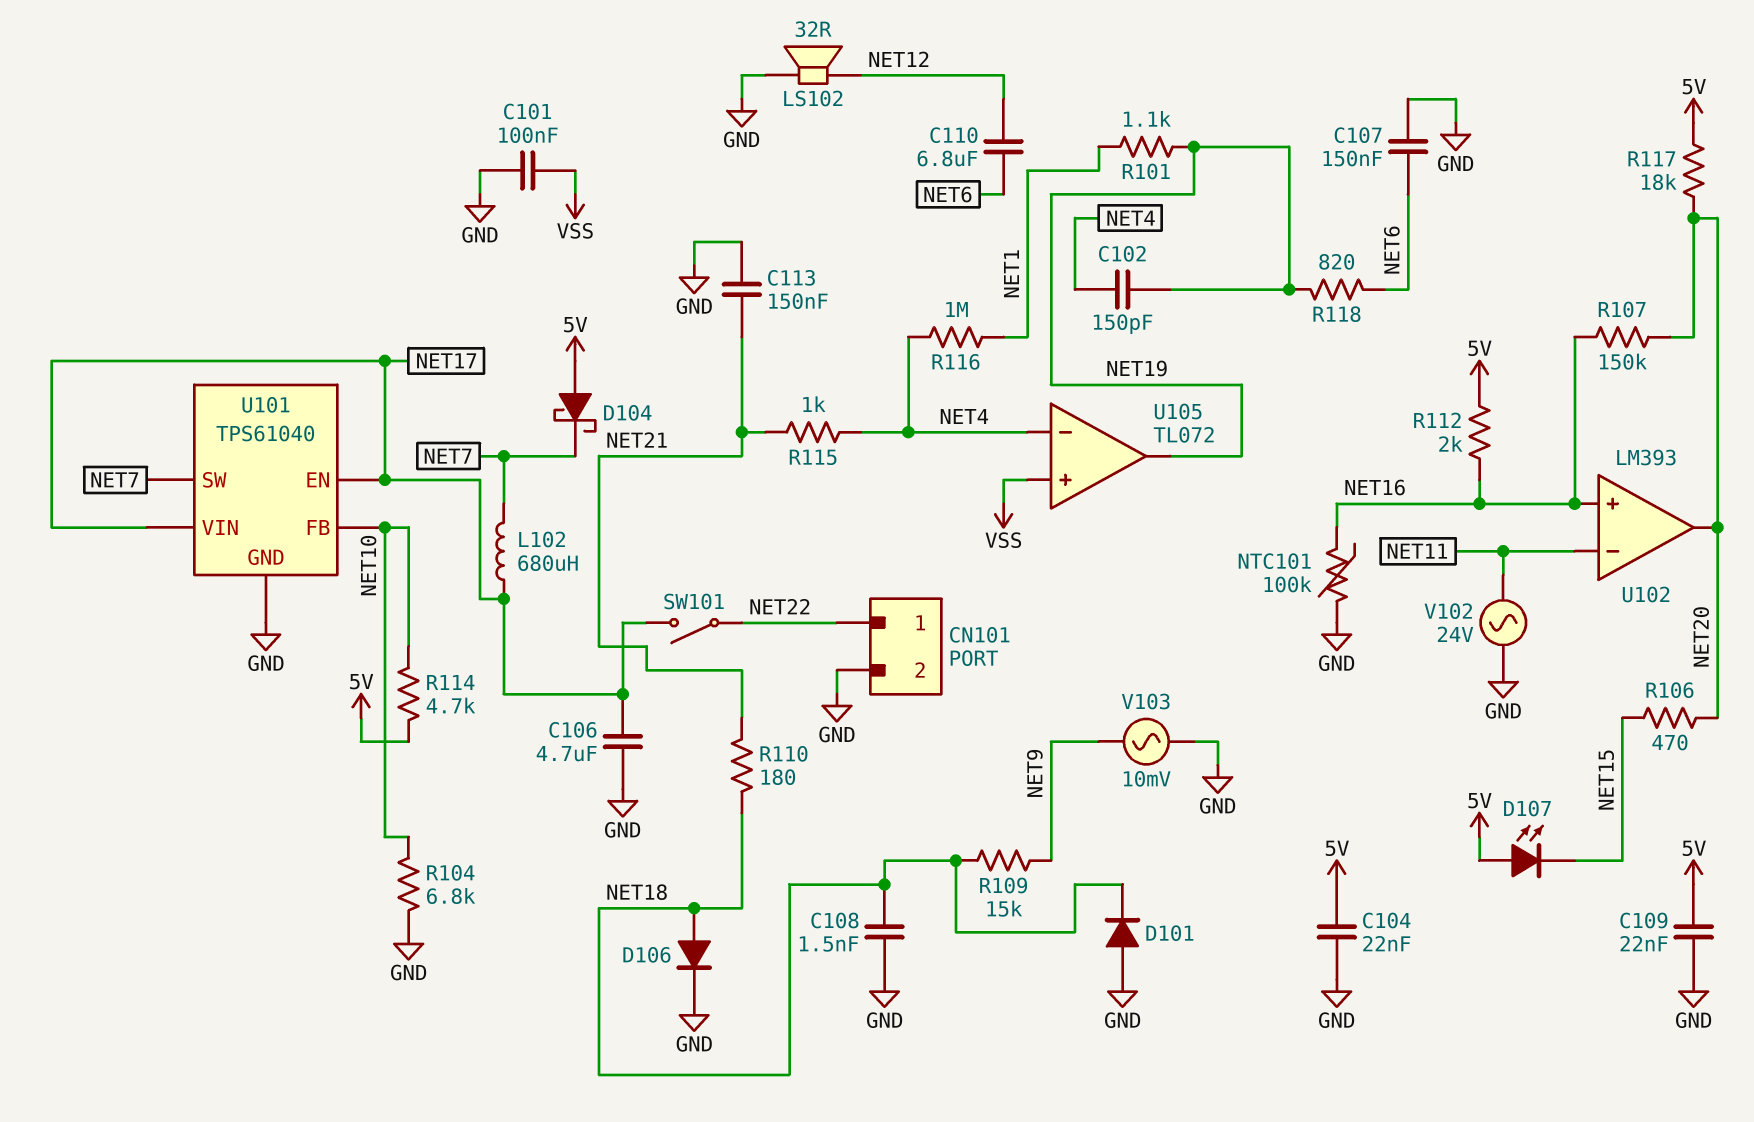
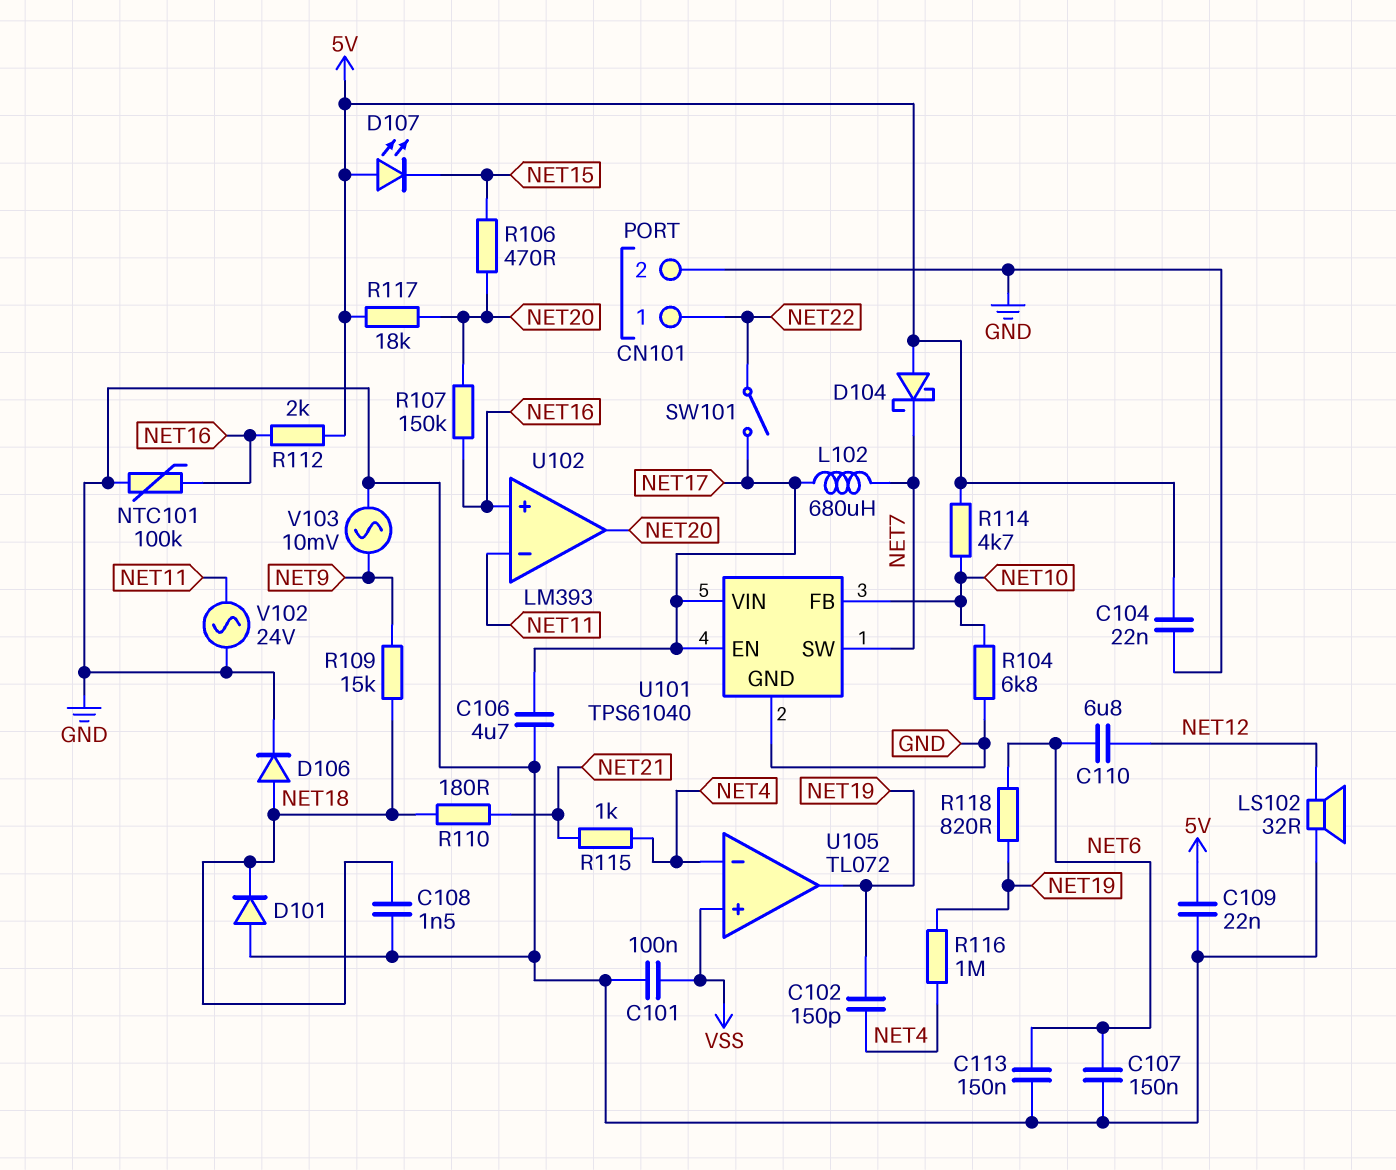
C113: 150nF (GND, NET21) -> 150nF (GND, NET6)
R101: 1.1k (NET1, NET19) -> none
R116: 1M (NET1, NET4) -> 1M (NET4, NET19)

